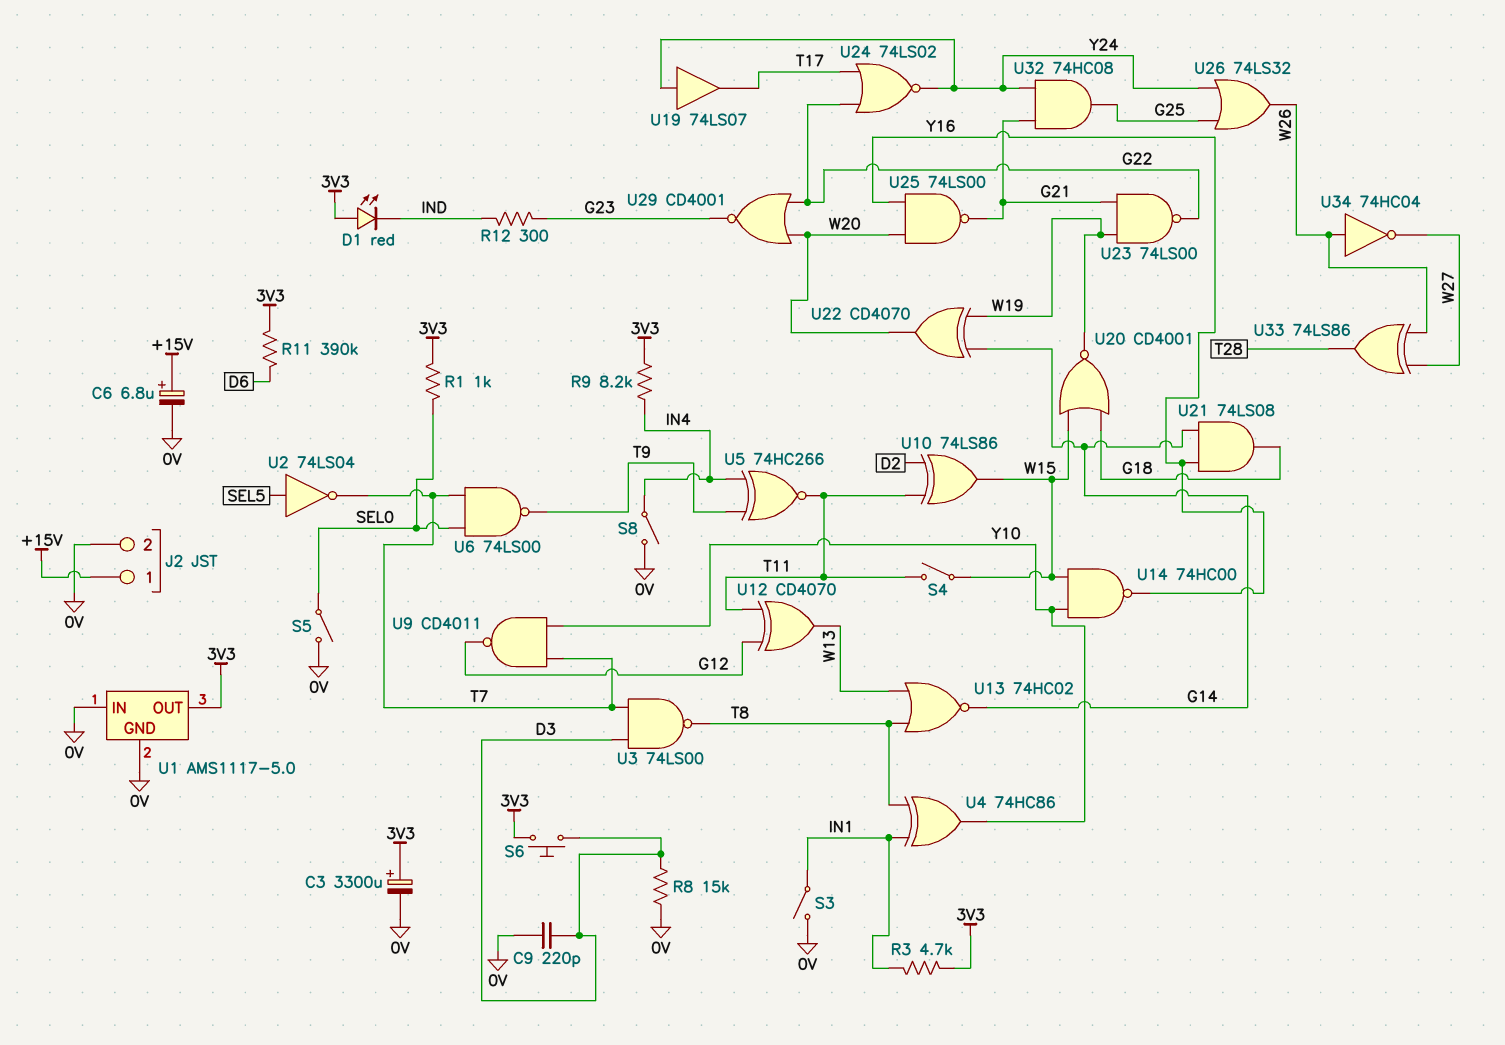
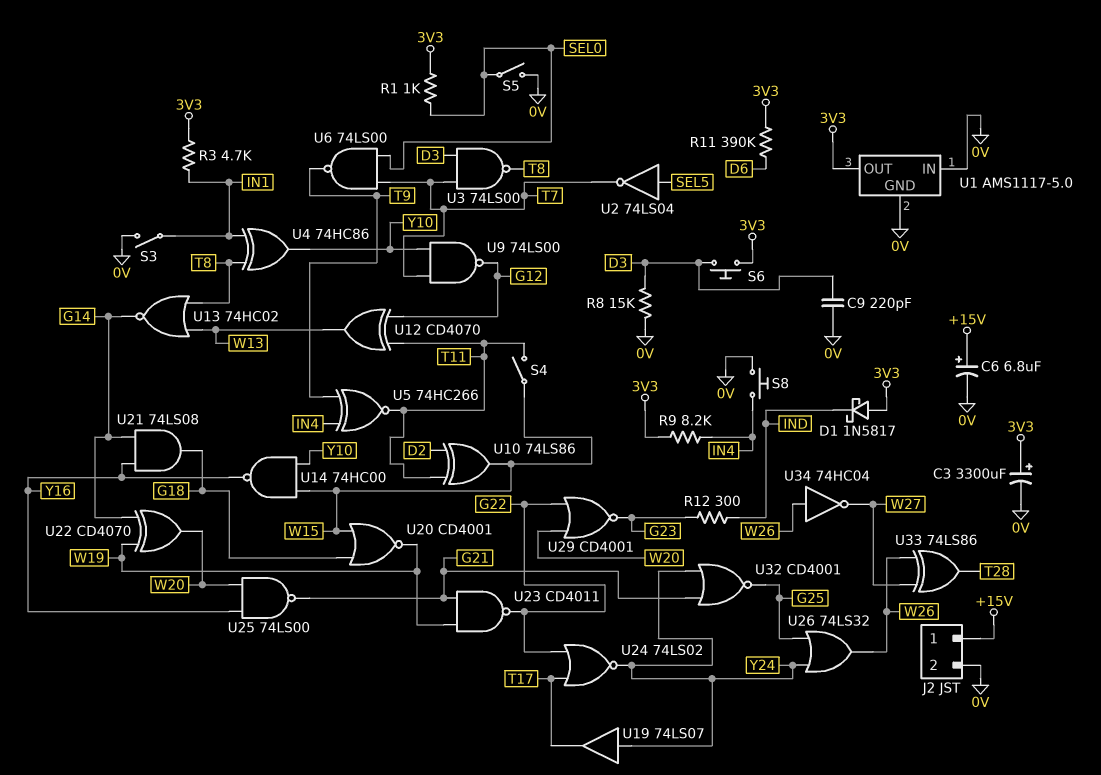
D1: LED red (A 3V3, K IND) -> schottky 1N5817 (A 3V3, K IND)
S8: switch (0V, IN4) -> button (0V, IN4)
U9: NAND CD4011 (in T7, in Y10, out G12) -> NAND 74LS00 (in T7, in Y10, out G12)
U23: NAND 74LS00 (in G21, in W19, out G22) -> NAND CD4011 (in G21, in W19, out G22)
U32: AND 74HC08 (in G21, in Y24, out G25) -> NOR CD4001 (in G21, in Y24, out G25)

